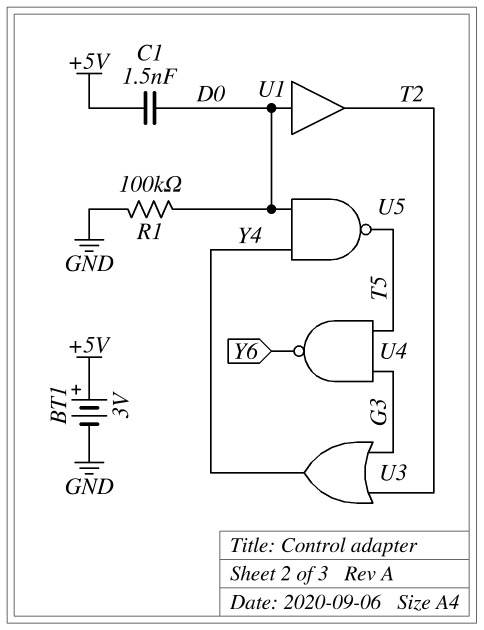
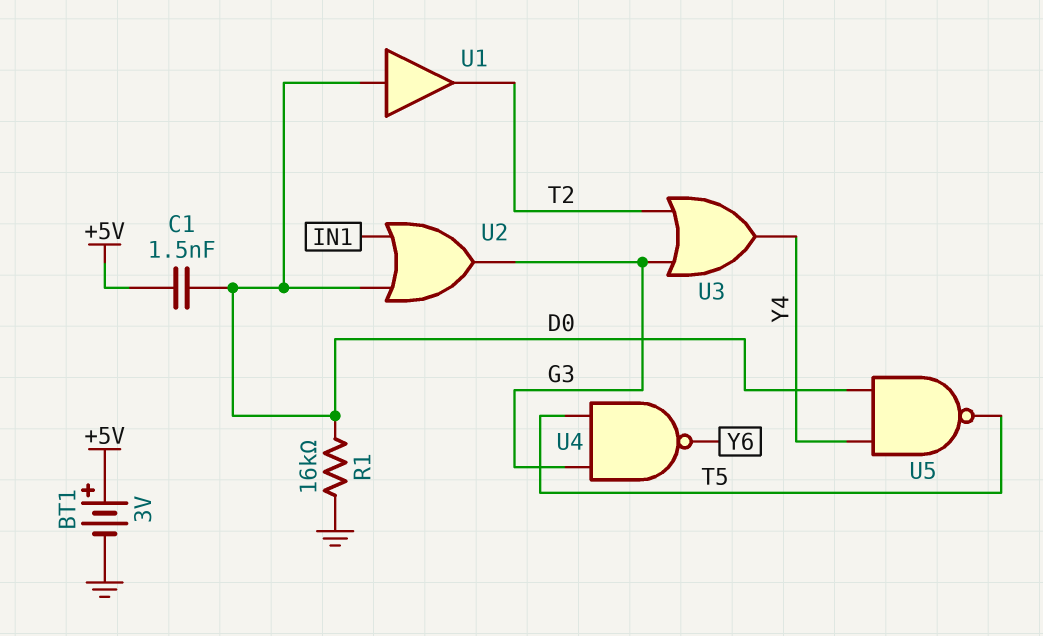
R1: 100k (D0, GND) -> 16k (D0, GND)
U2: none -> OR (in D0, in IN1, out G3)

